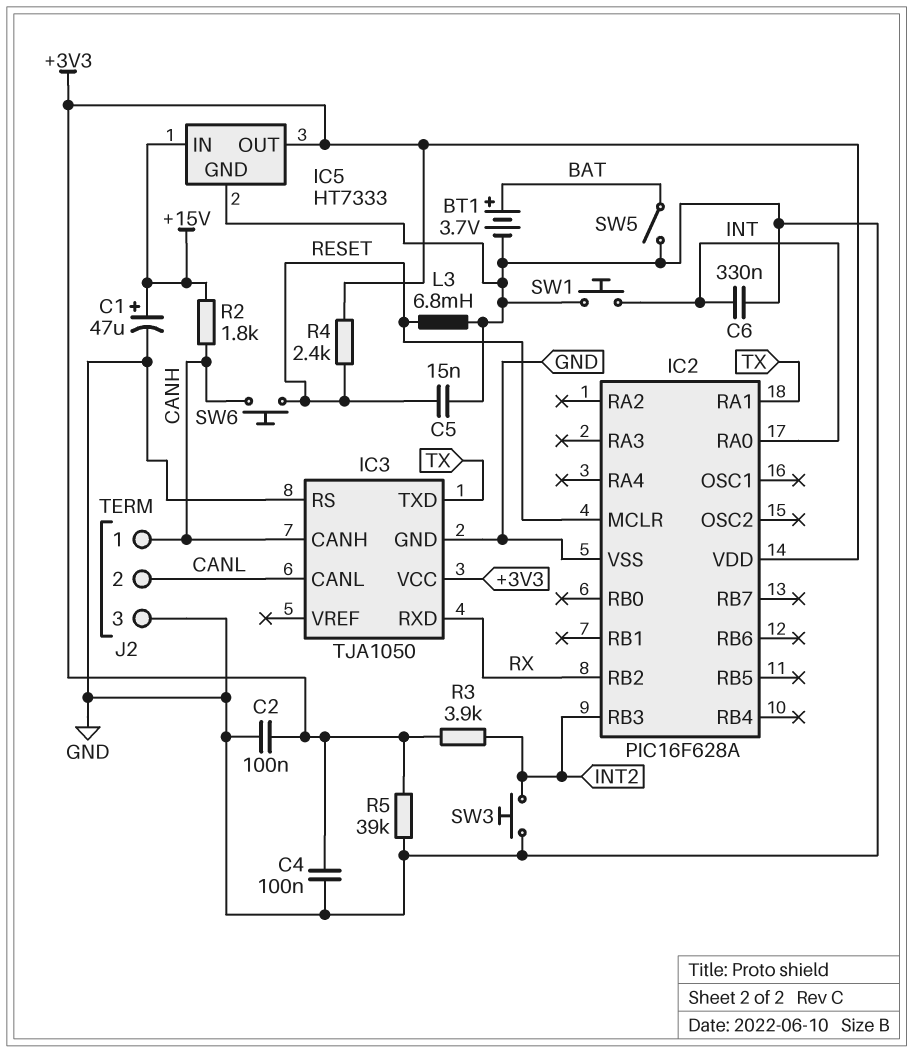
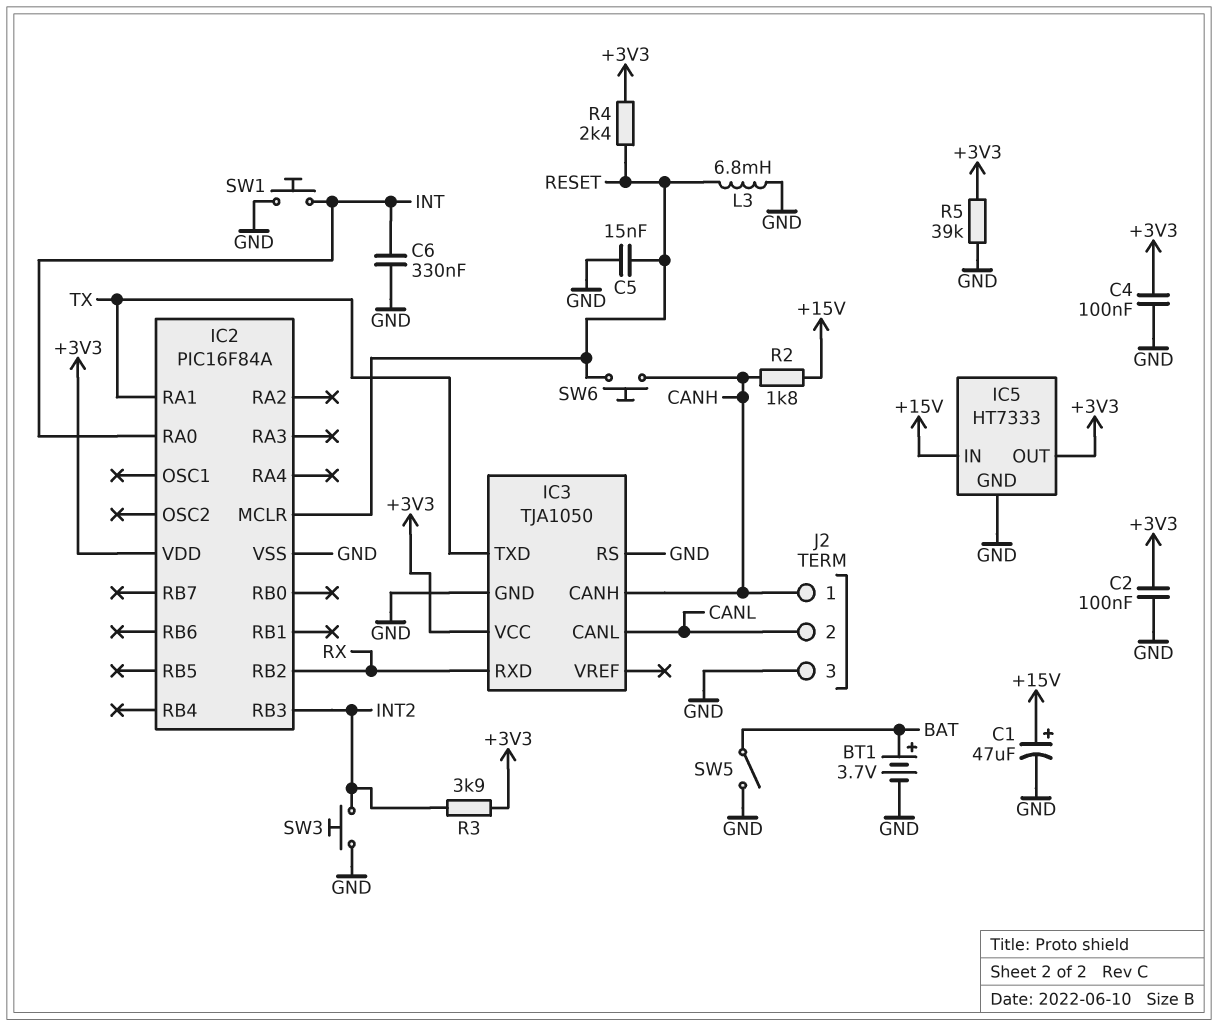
IC2: PIC16F628A -> PIC16F84A

